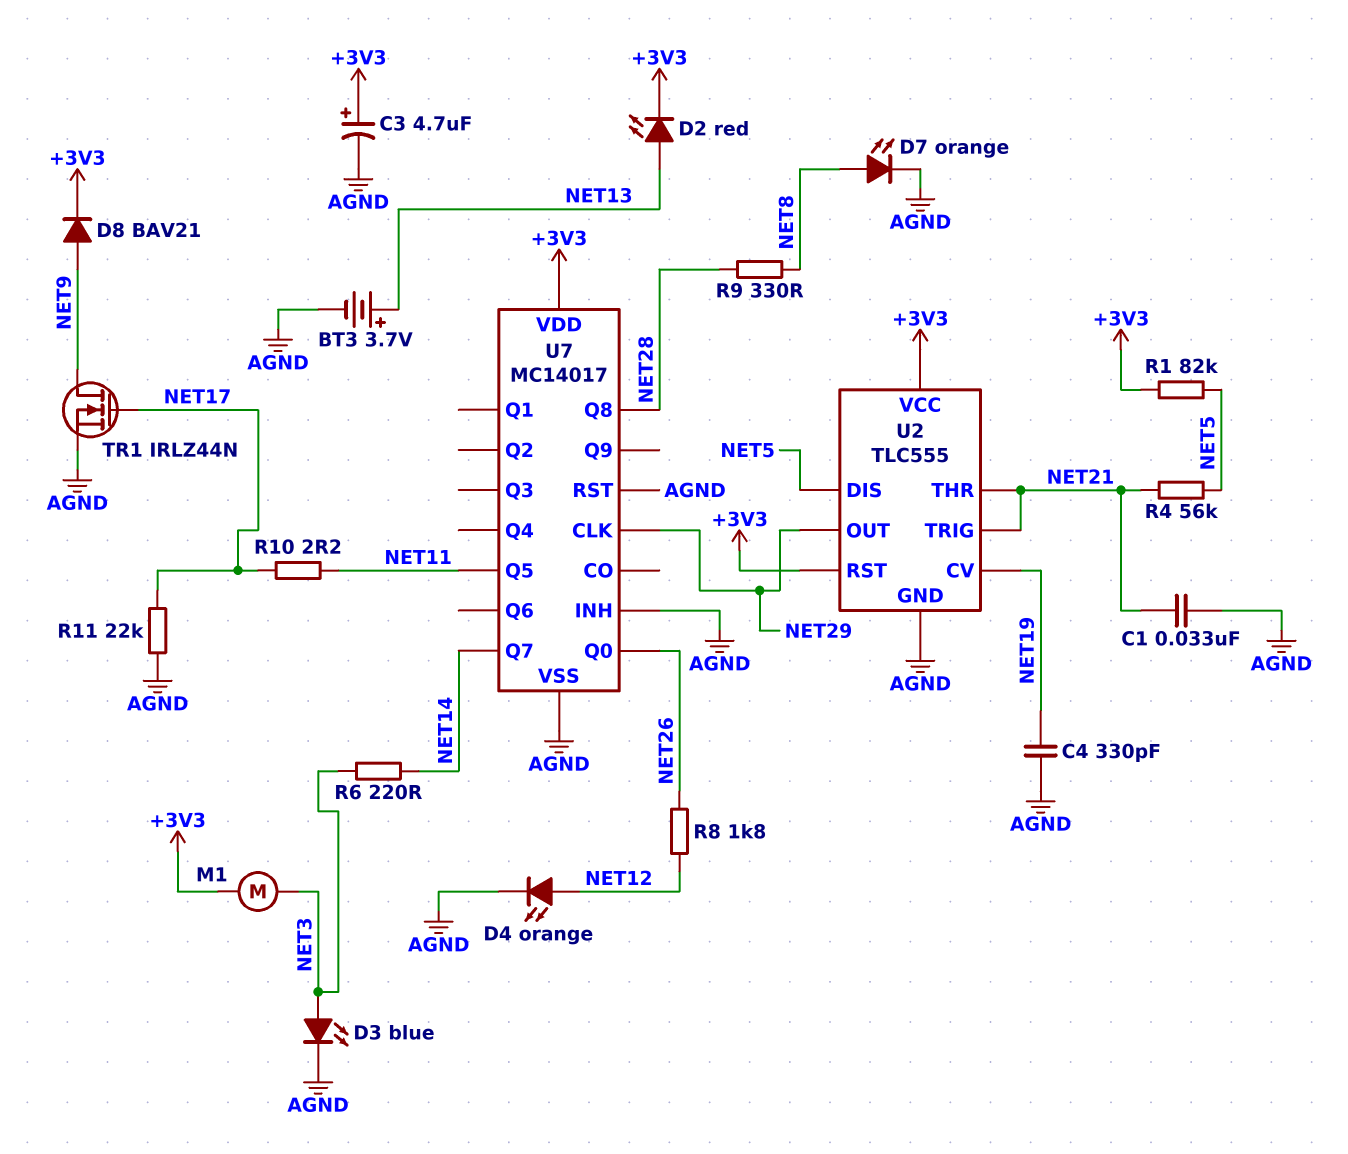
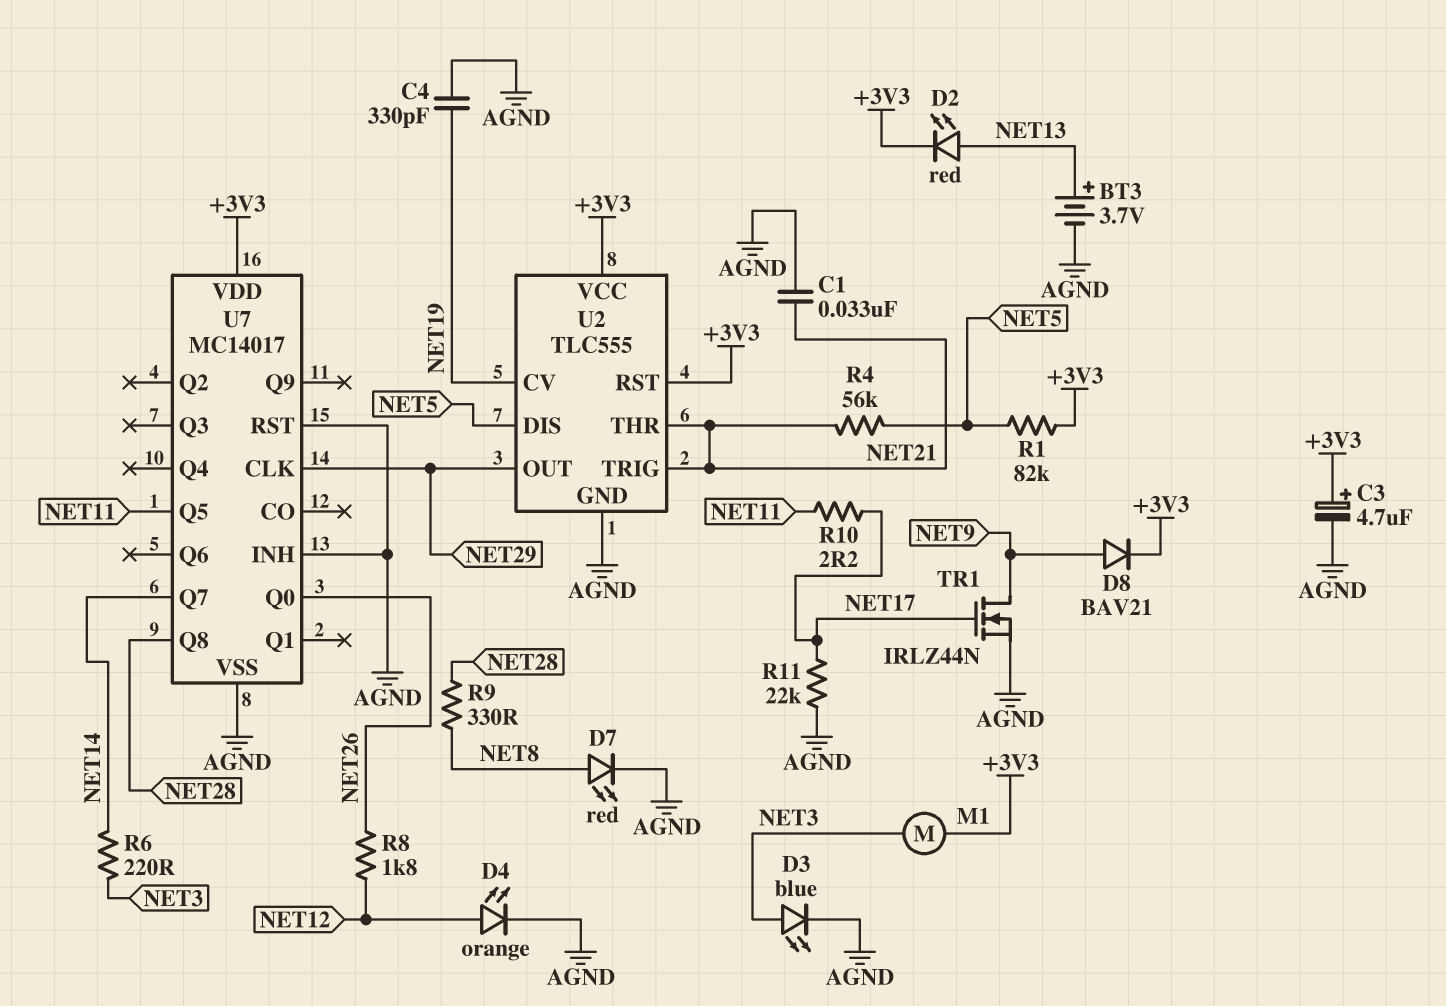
D7: LED orange (A NET8, K AGND) -> LED red (A NET8, K AGND)

